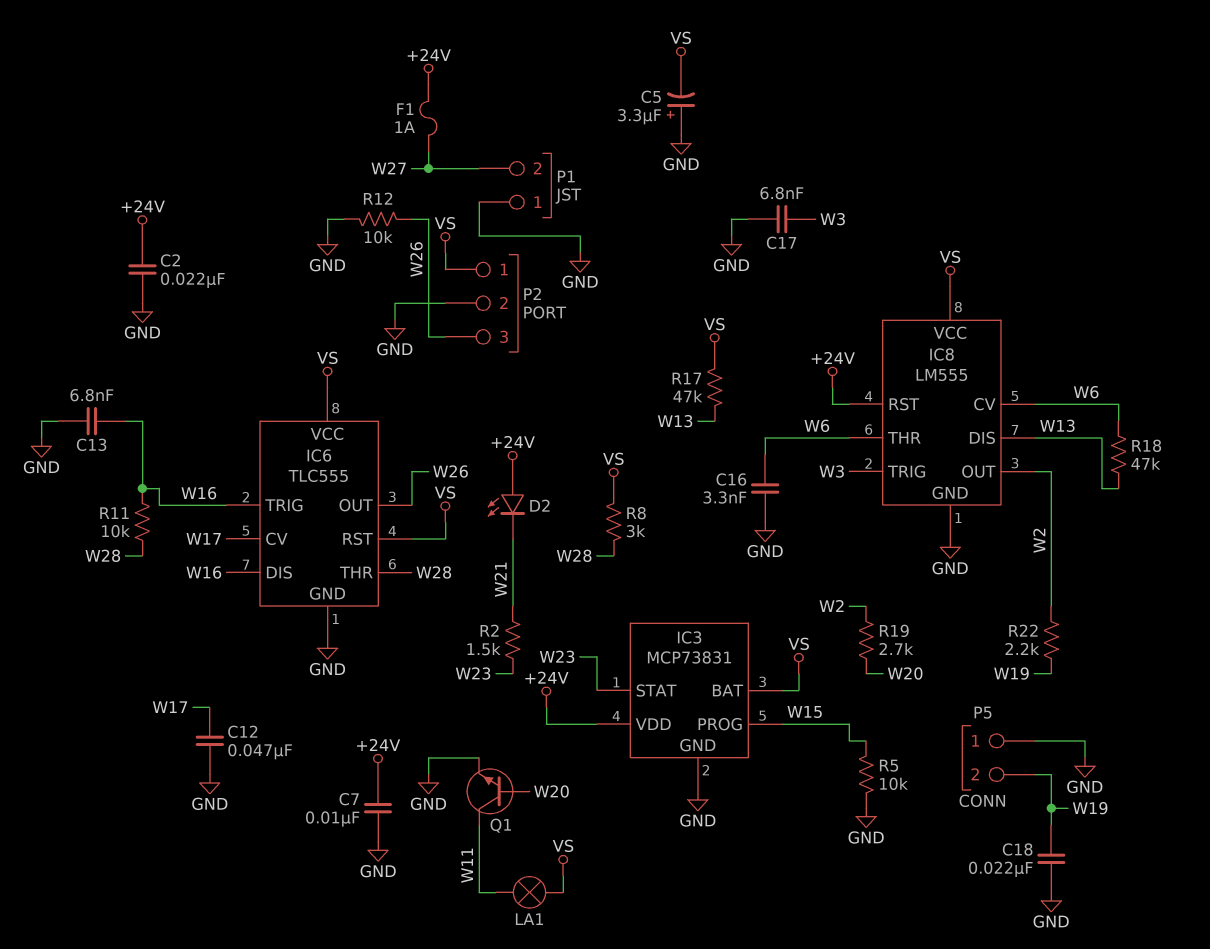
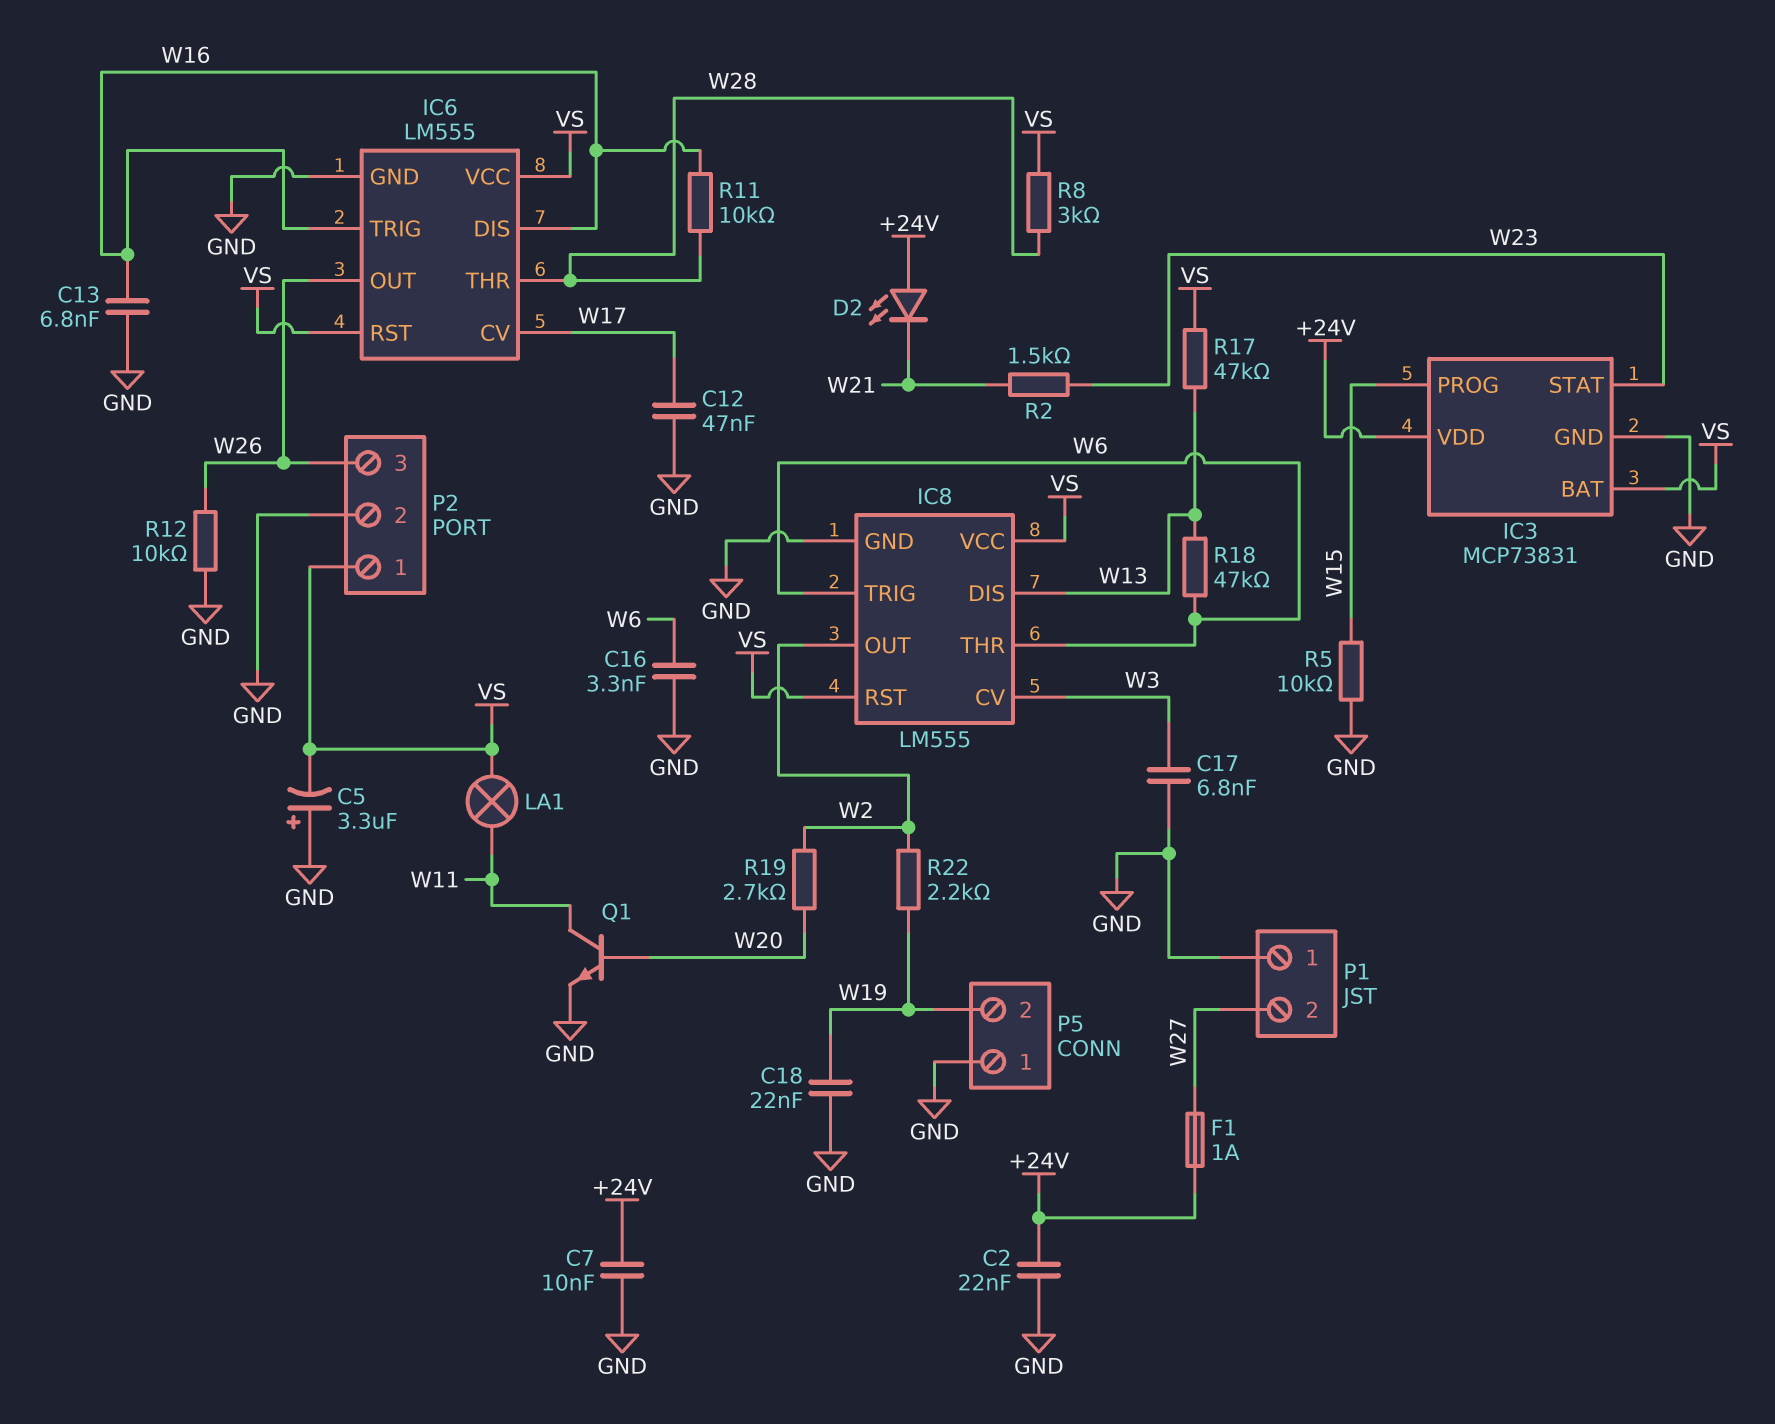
IC6: TLC555 -> LM555
IC8 pin CV: W6 -> W3
IC8 pin RST: +24V -> VS
IC8 pin TRIG: W3 -> W6

